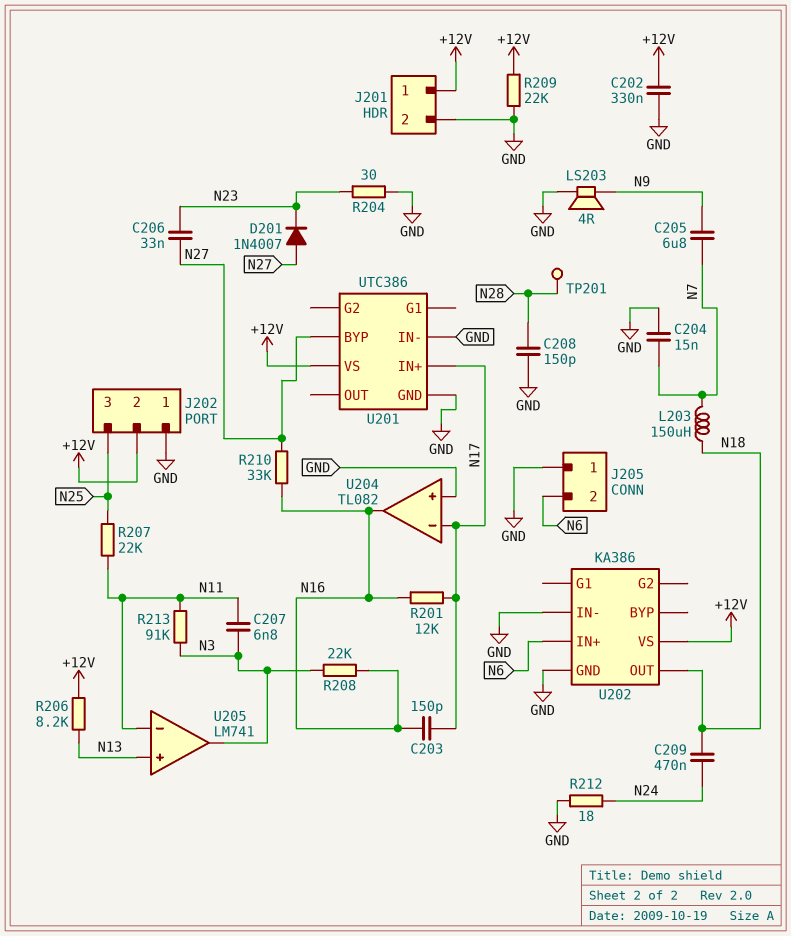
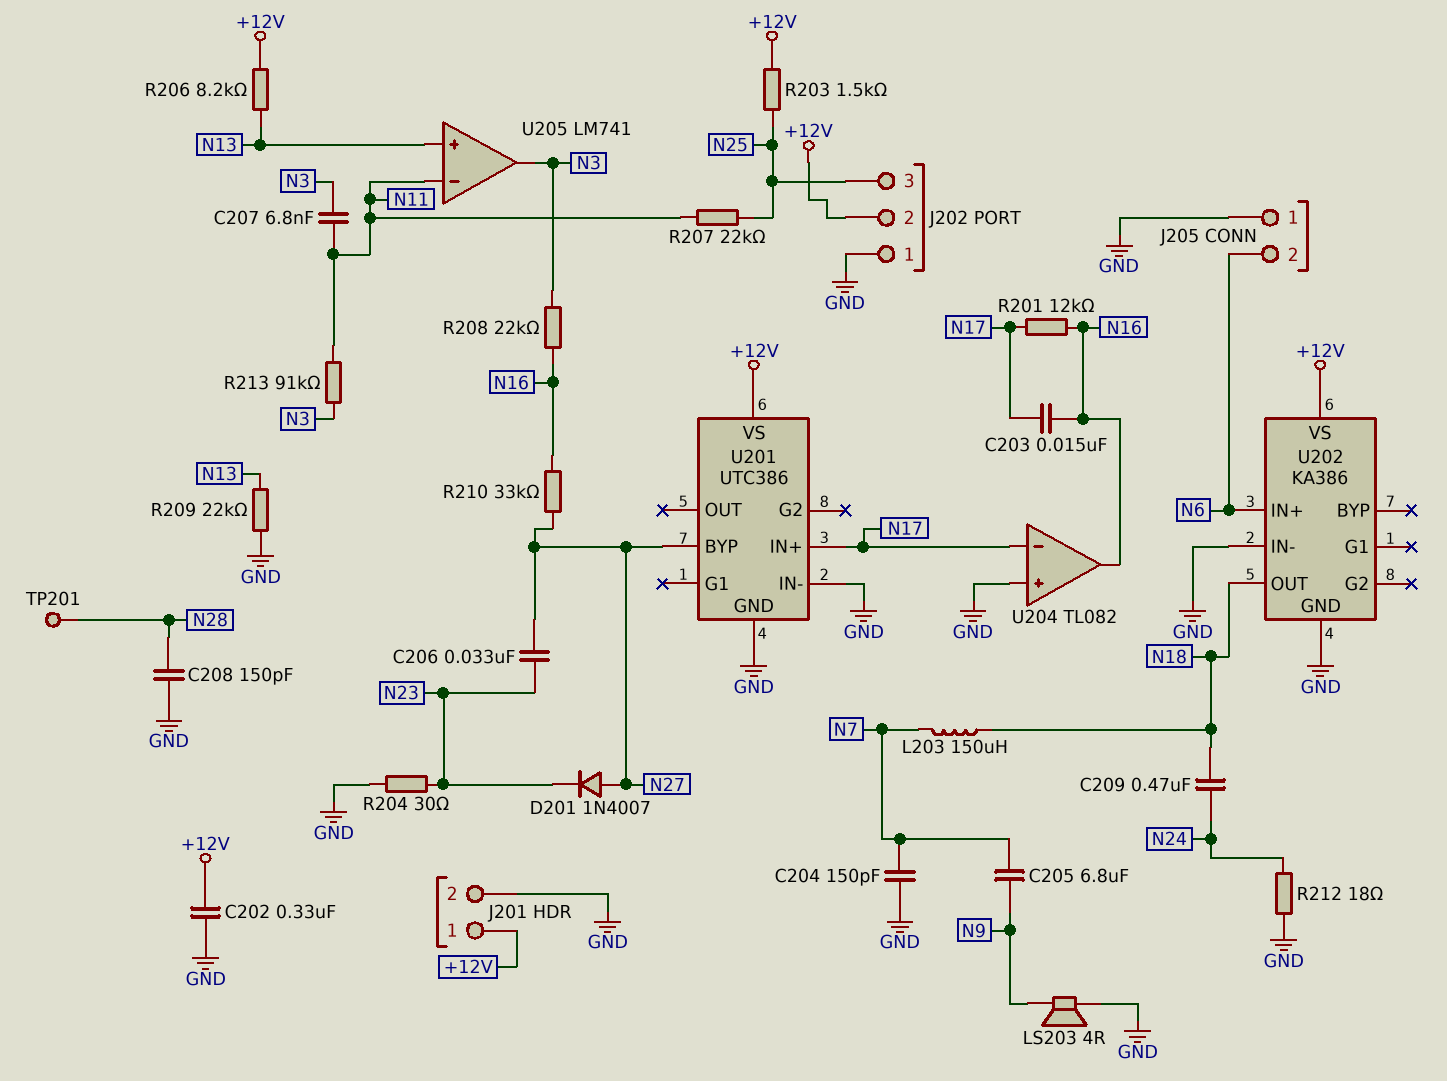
C203: 150pF (N16, N17) -> 15nF (N16, N17)
C204: 15nF (GND, N7) -> 150pF (GND, N7)
R203: none -> 1.5k (+12V, N25)
R209: 22k (+12V, GND) -> 22k (GND, N13)

